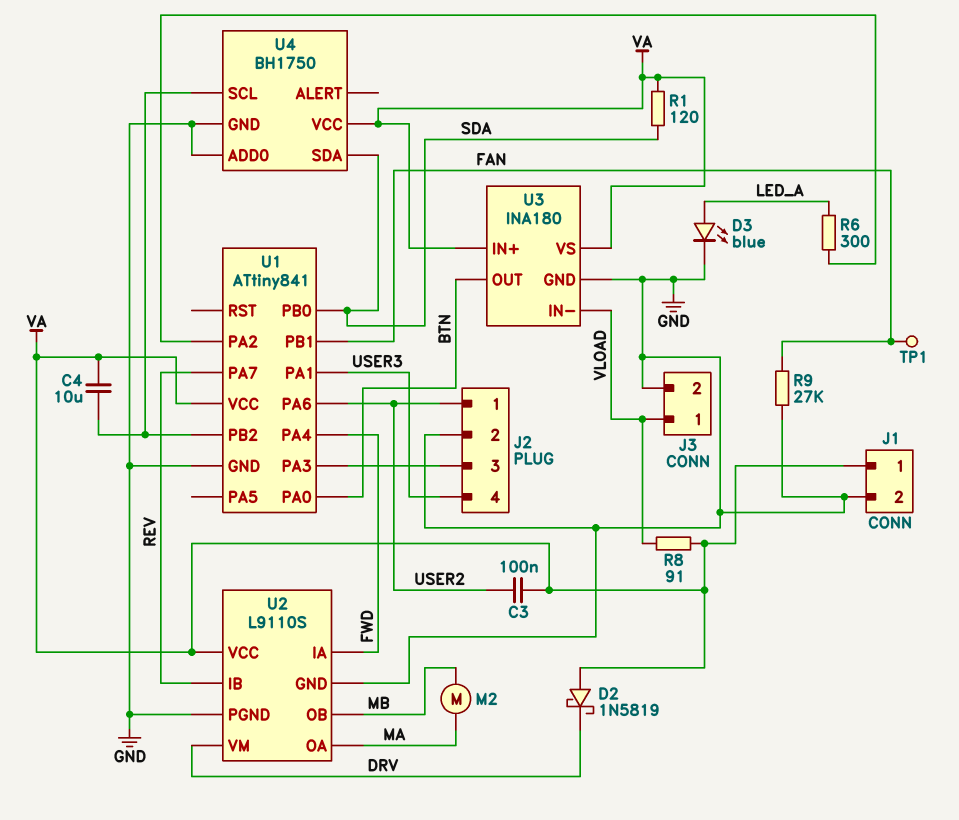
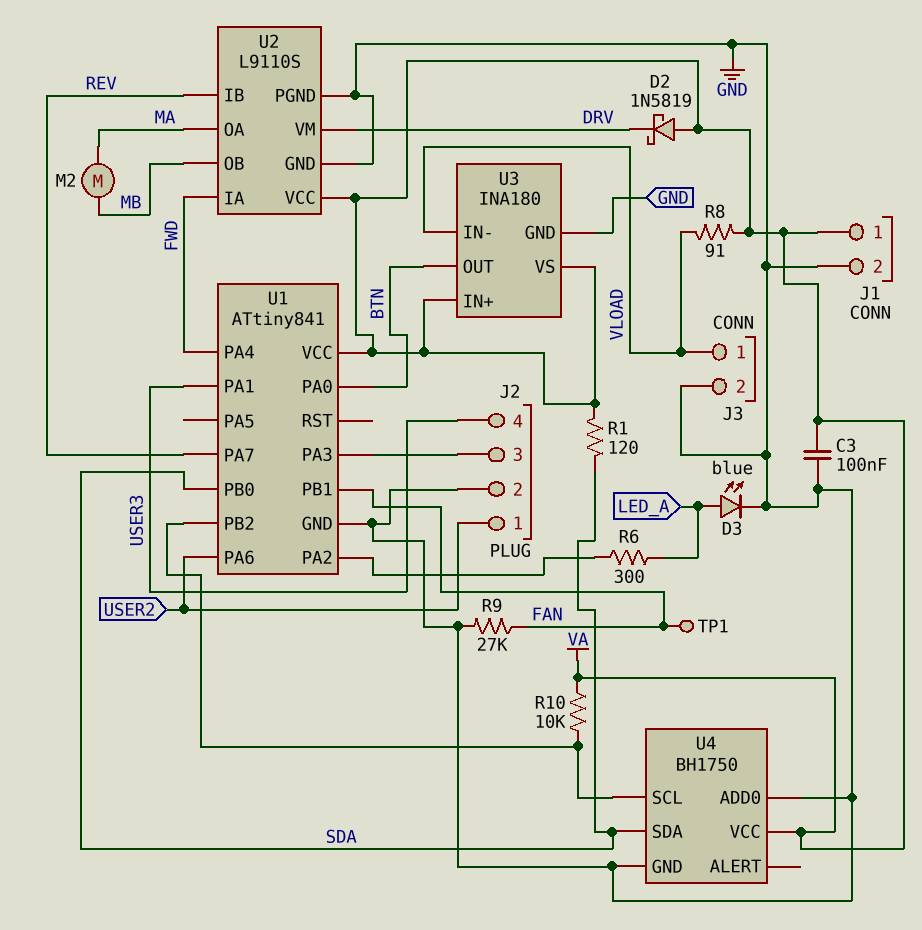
C3: 100nF (USER2, VA) -> 100nF (GND, VA)
C4: 10uF (U1/PB2, VA) -> none
R10: none -> 10k (U1/PB2, VA)

